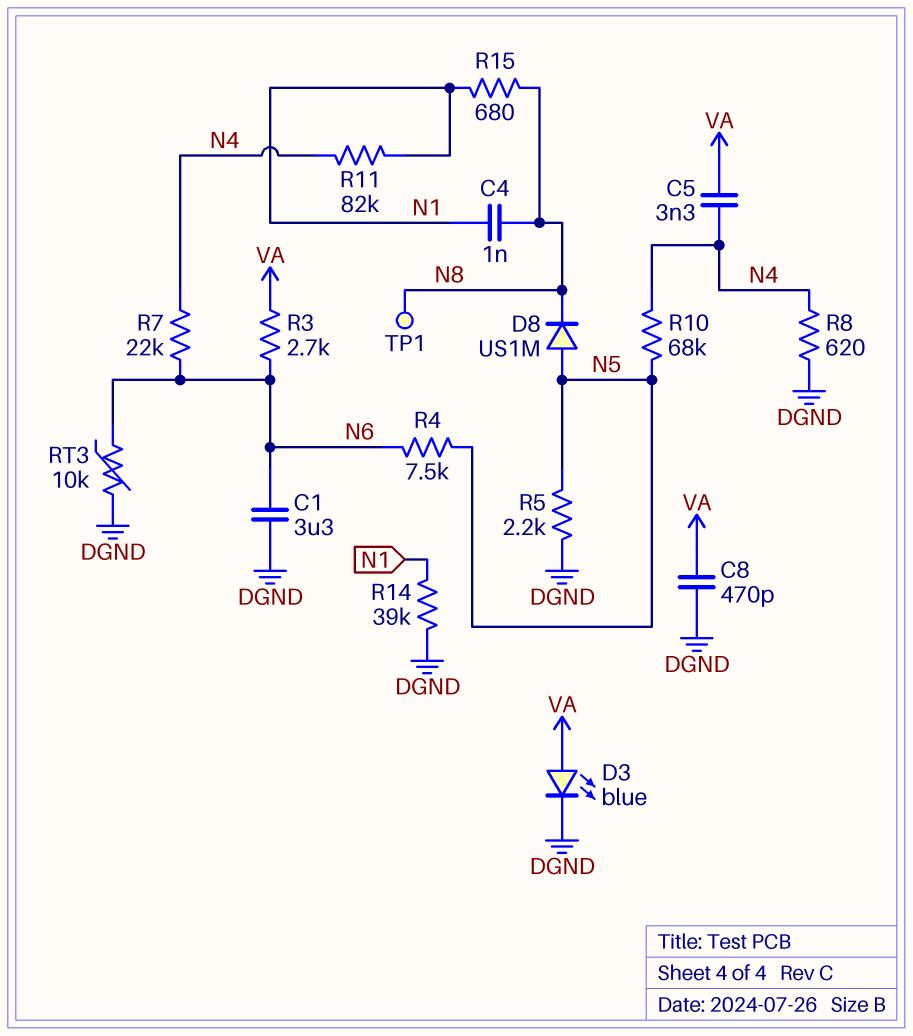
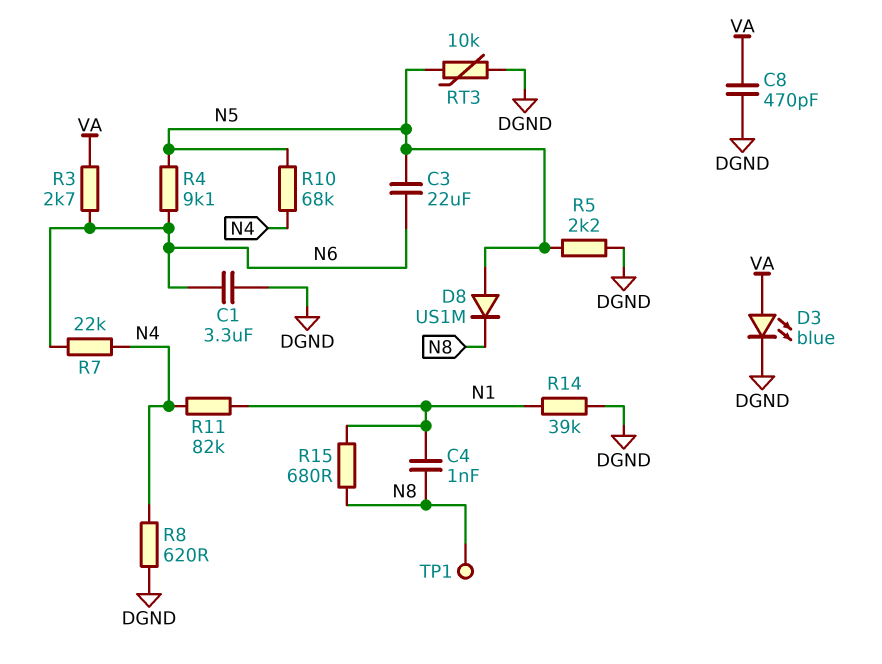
C3: none -> 22uF (N5, N6)
C5: 3.3nF (N4, VA) -> none
R4: 7.5k (N5, N6) -> 9.1k (N5, N6)
RT3: 10k (DGND, N6) -> 10k (DGND, N5)

